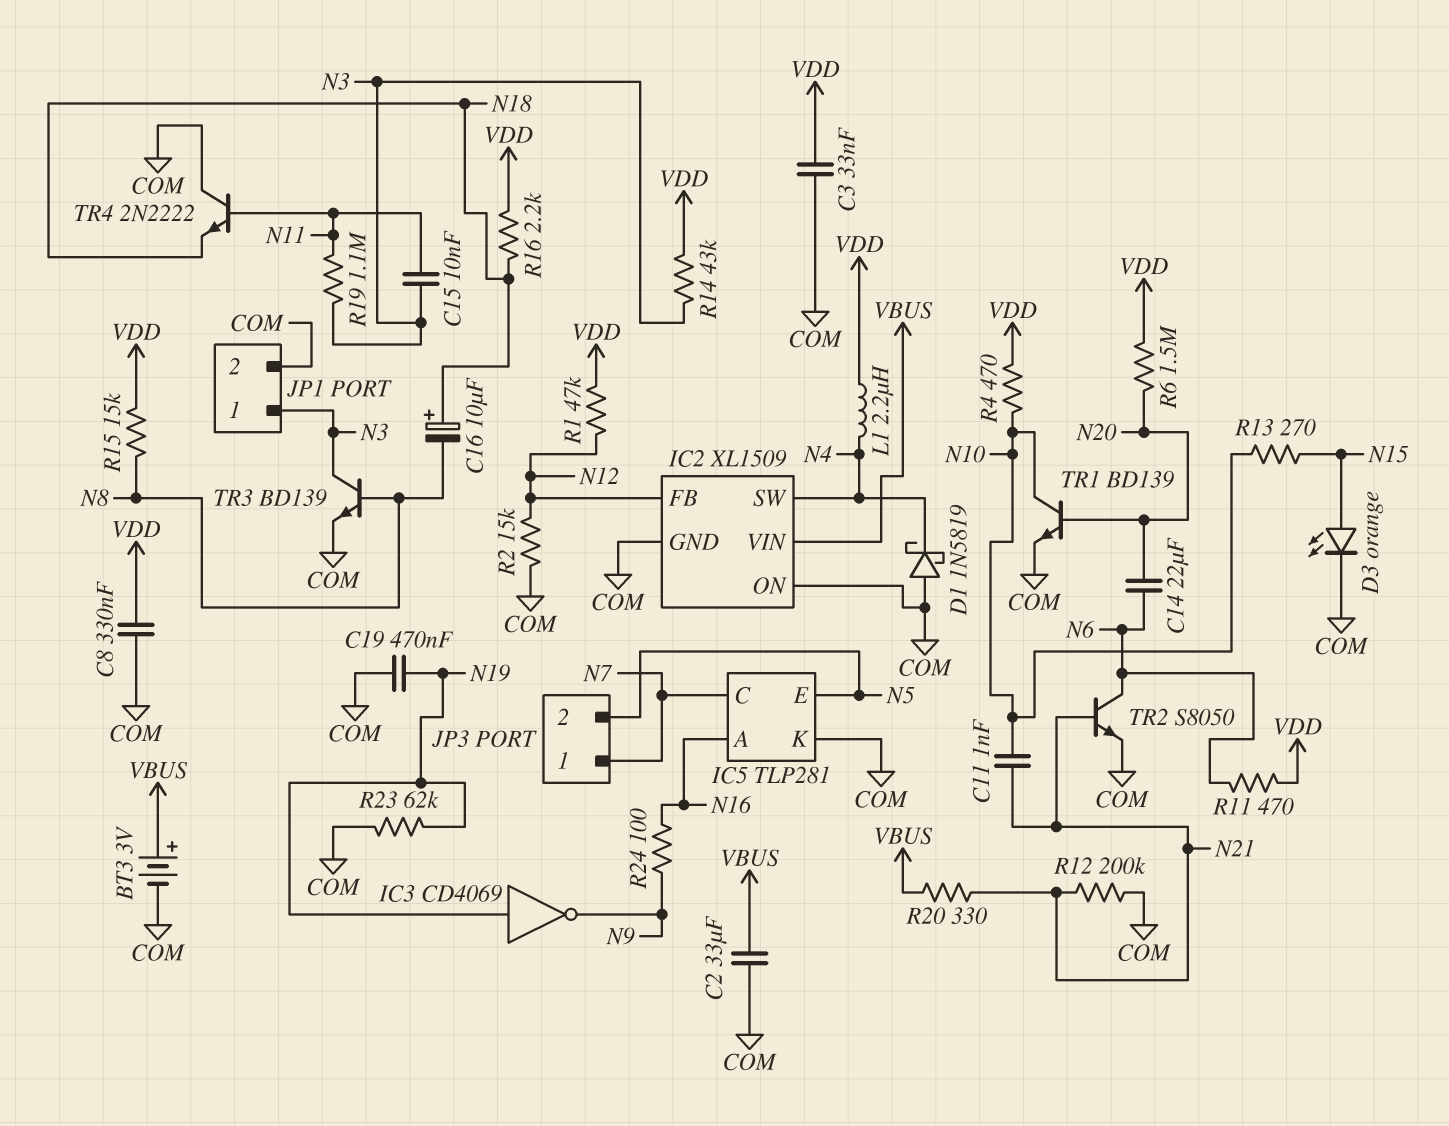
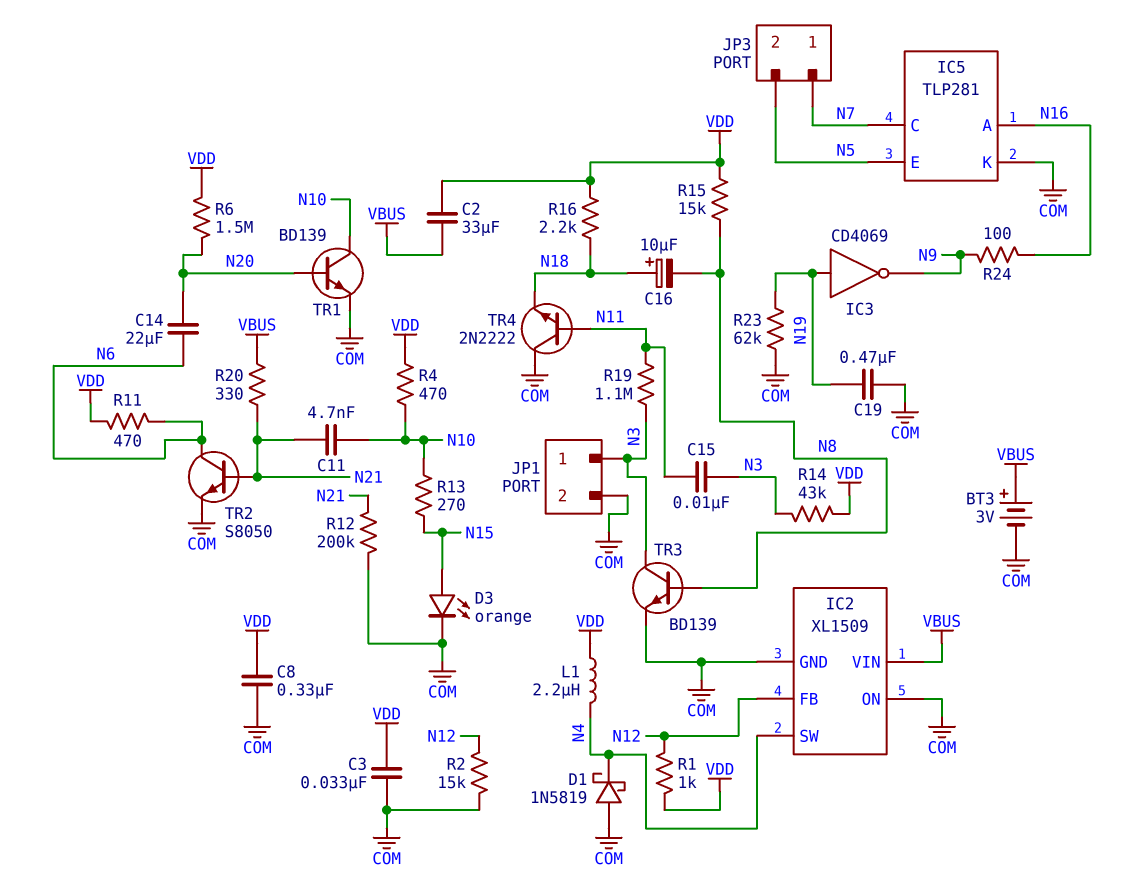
C2: 33uF (COM, VBUS) -> 33uF (VBUS, VDD)
C11: 1nF (N10, N21) -> 4.7nF (N10, N21)
R1: 47k (N12, VDD) -> 1k (N12, VDD)

